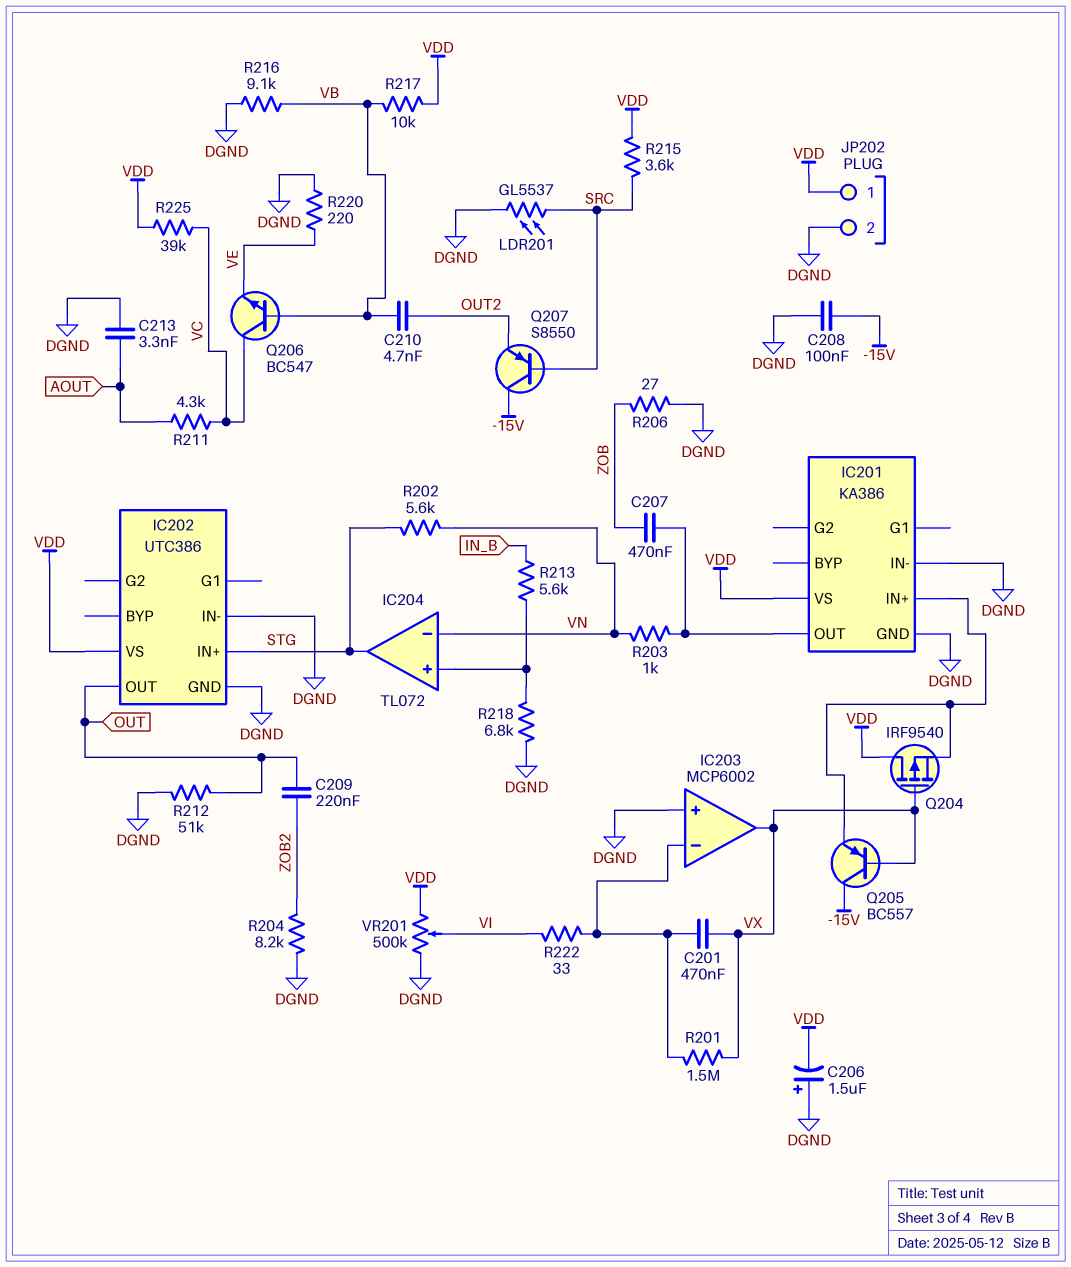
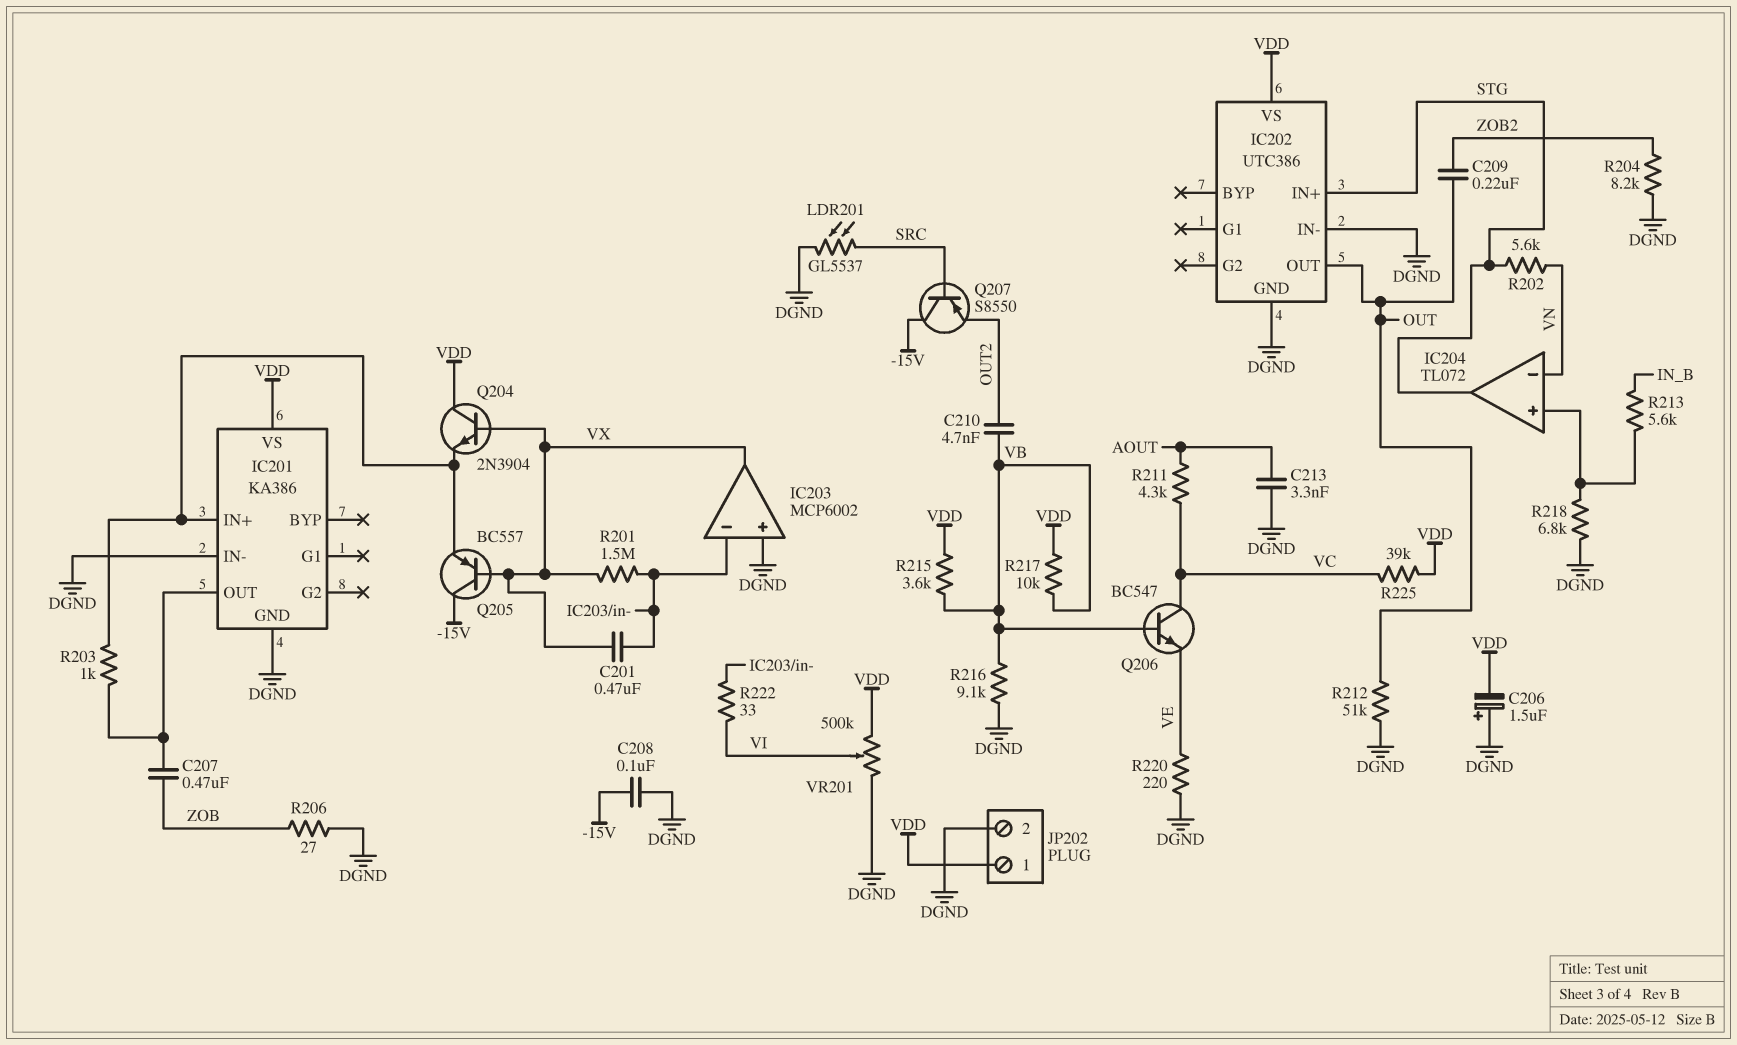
Q204: PMOS IRF9540 (G VX, D VDD, S IC201/IN+) -> NPN 2N3904 (B VX, C VDD, E IC201/IN+)
R203: 1k (IC201/OUT, VN) -> 1k (IC201/IN+, IC201/OUT)
R215: 3.6k (SRC, VDD) -> 3.6k (VB, VDD)

